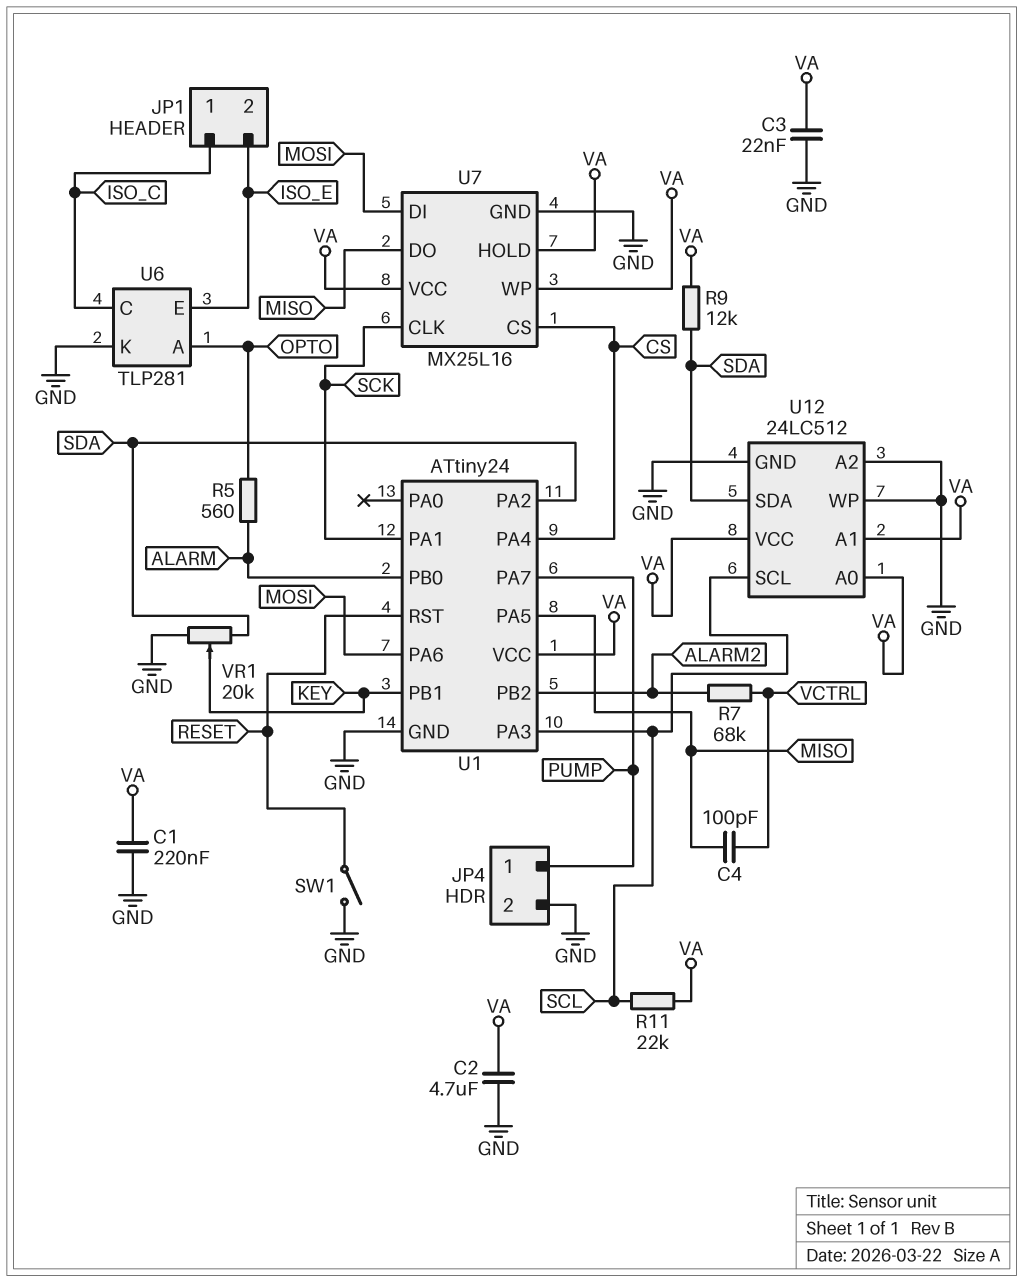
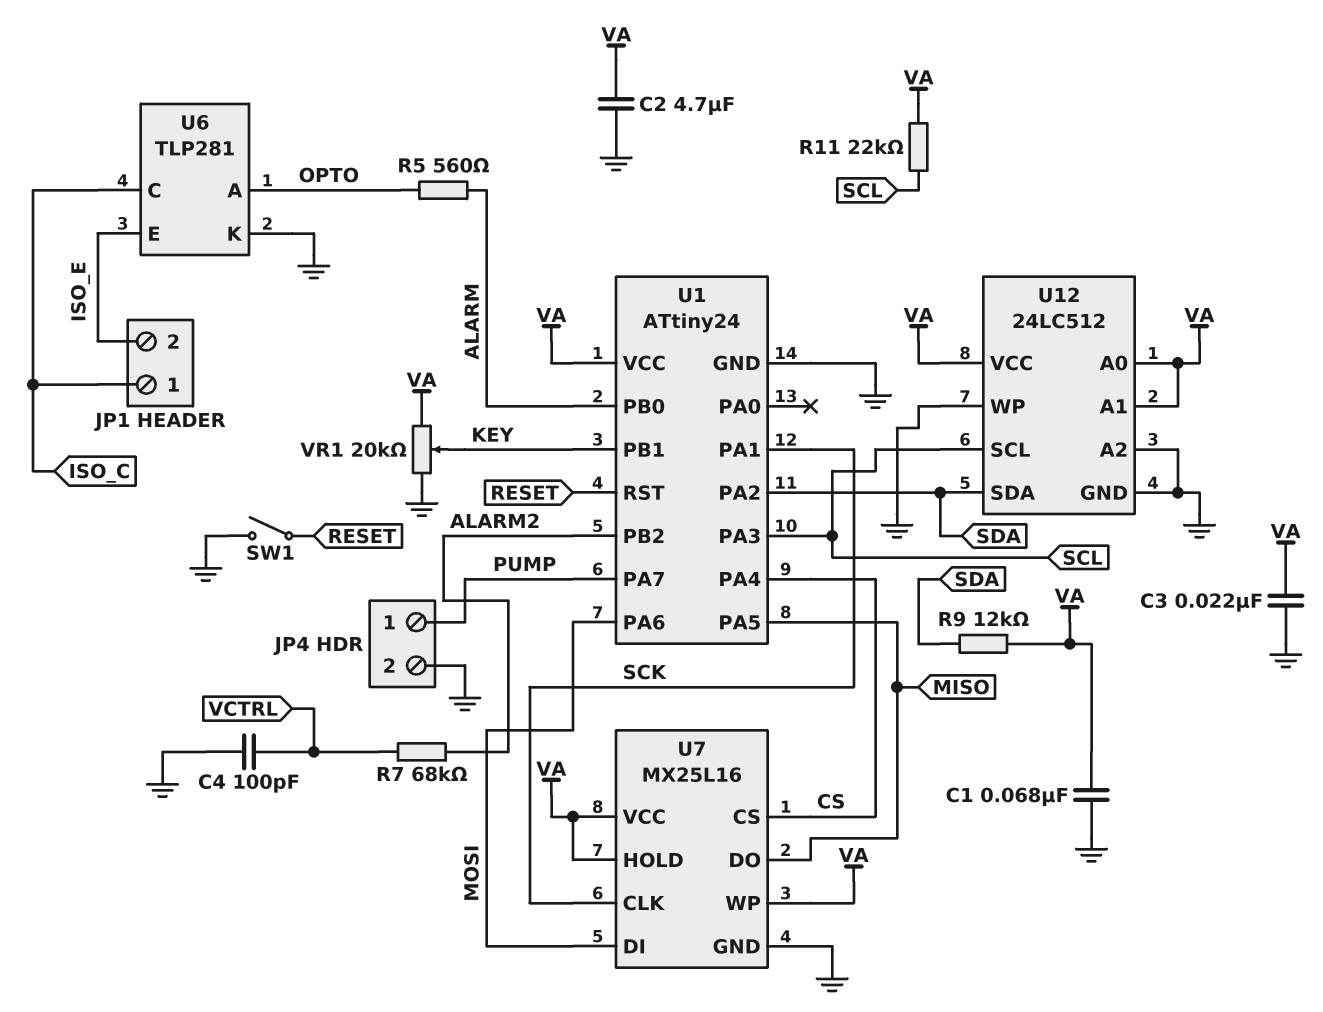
C1: 220nF (GND, VA) -> 68nF (GND, VA)
C4: 100pF (MISO, VCTRL) -> 100pF (GND, VCTRL)
VR1: 20k (GND, SDA, wiper KEY) -> 20k (GND, VA, wiper KEY)

